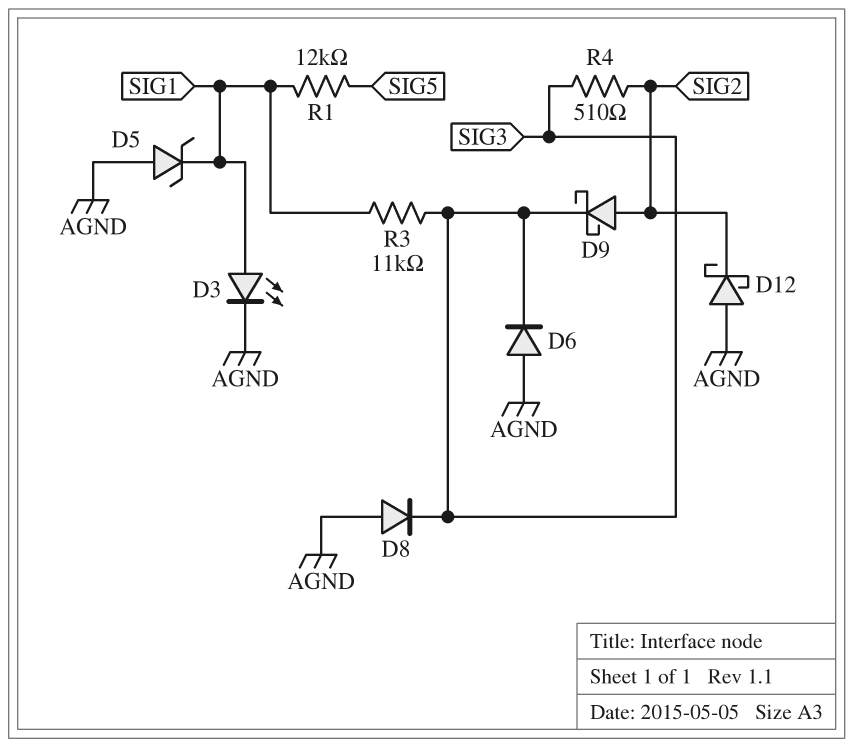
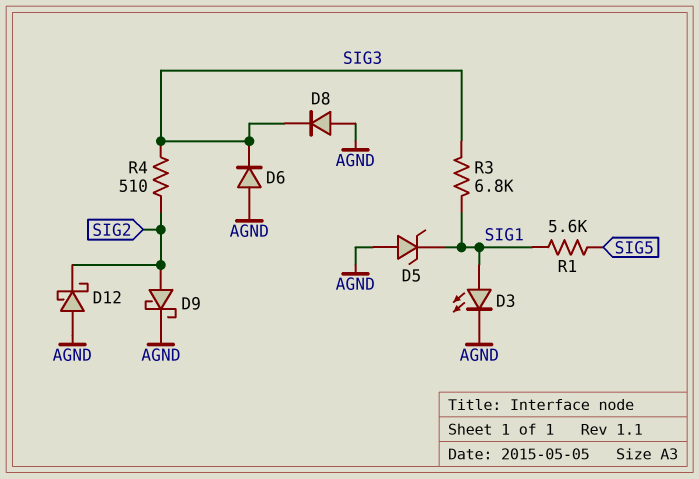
D9: schottky (A SIG2, K SIG3) -> schottky (A SIG2, K AGND)
R1: 12k (SIG1, SIG5) -> 5.6k (SIG1, SIG5)
R3: 11k (SIG1, SIG3) -> 6.8k (SIG1, SIG3)

